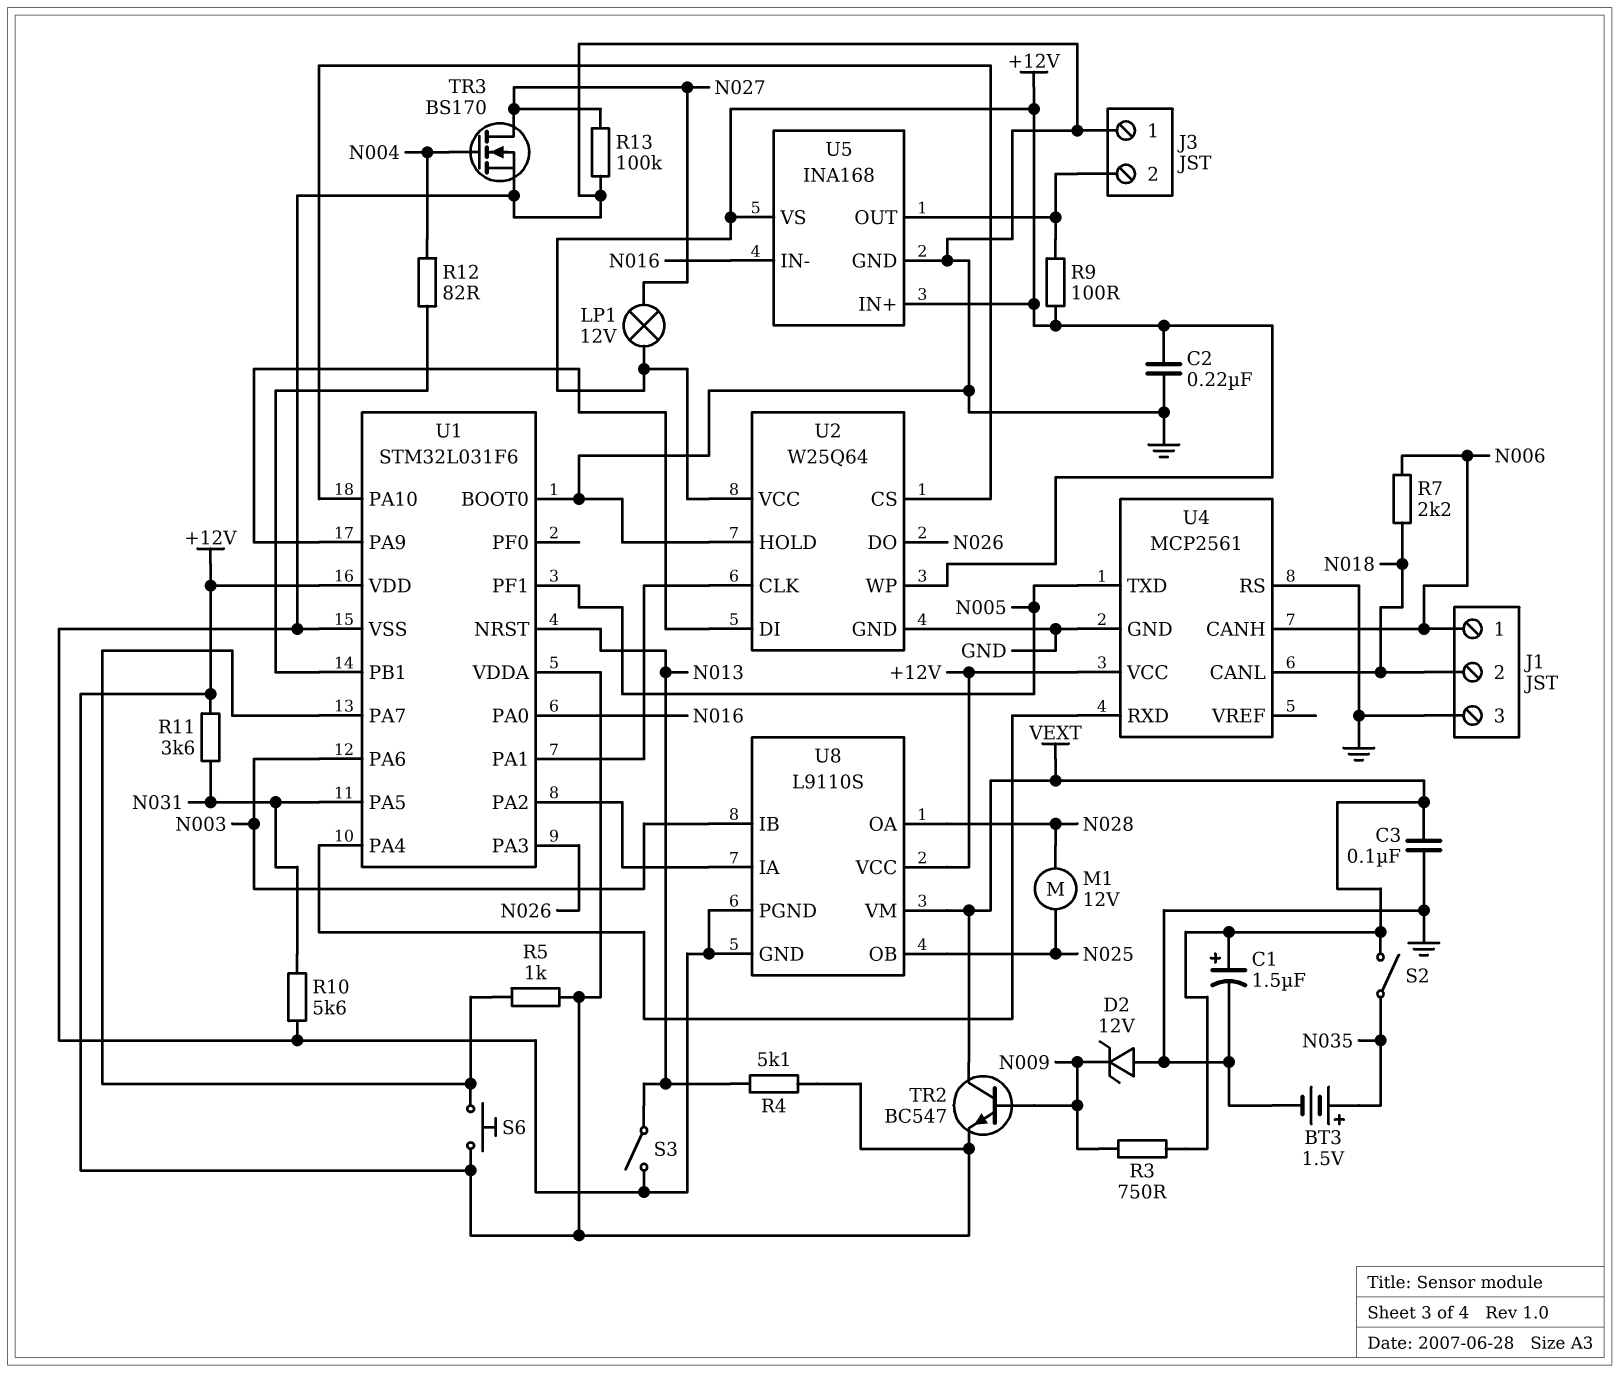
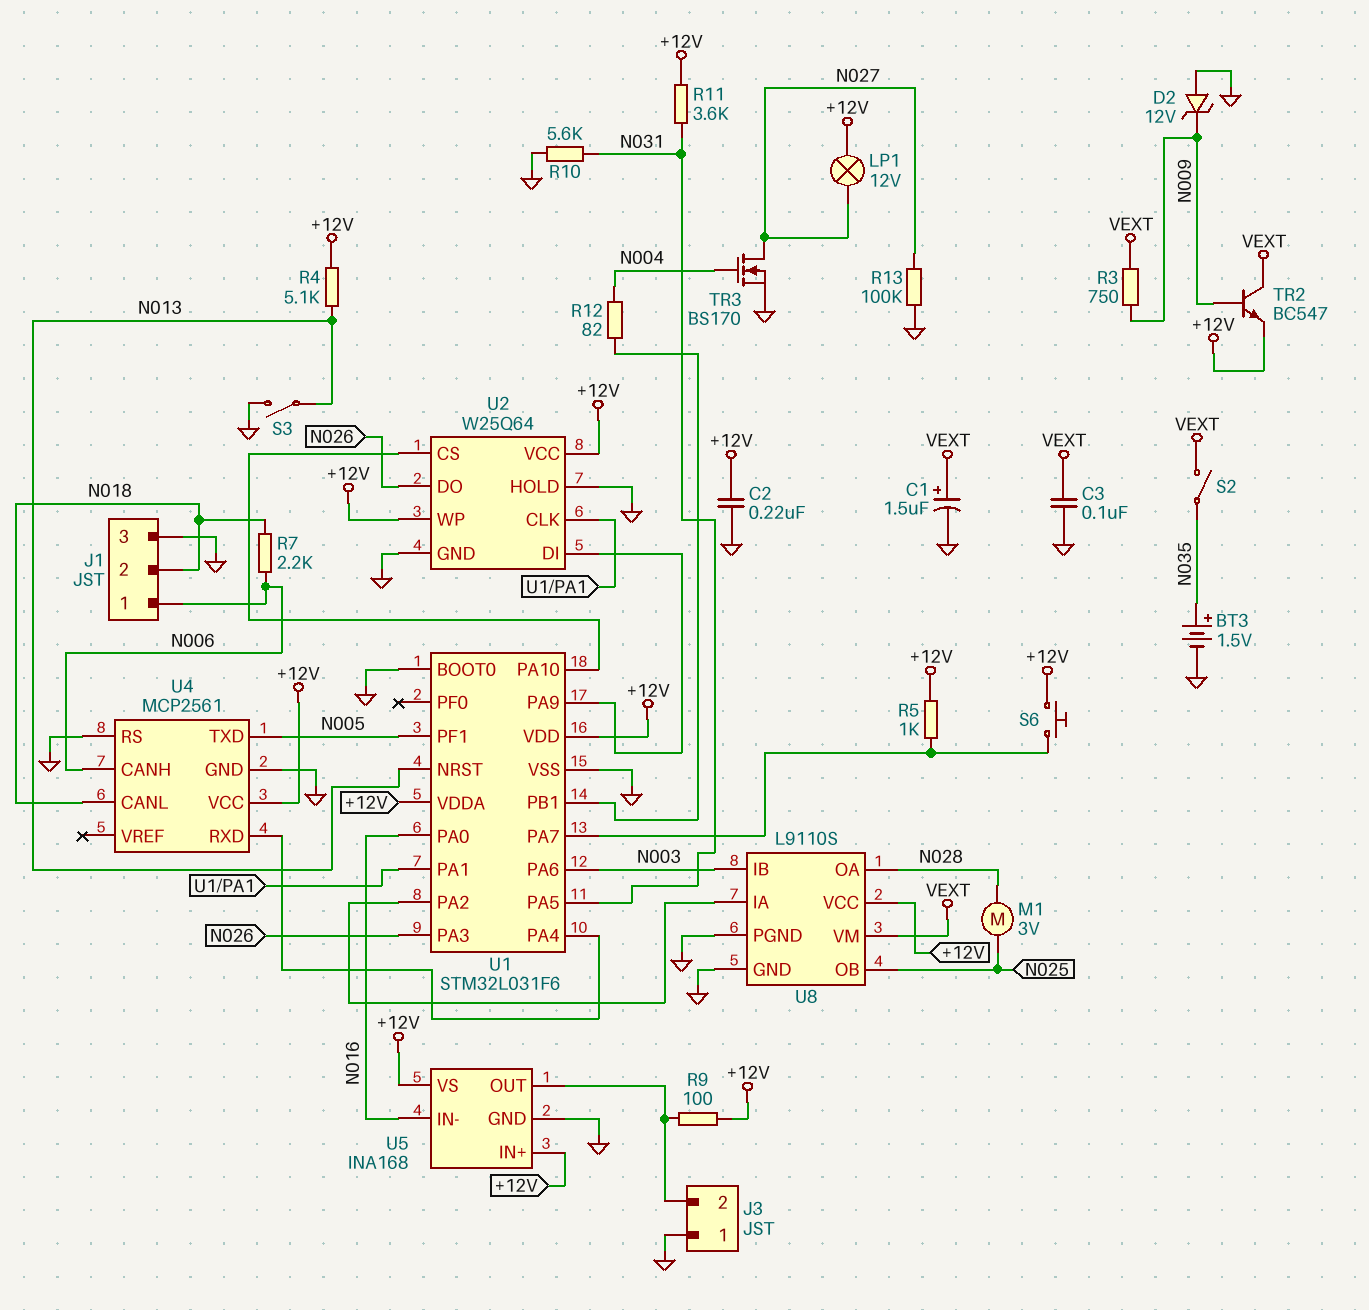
M1: motor 12V (N025, N028) -> motor 3V (N025, N028)

